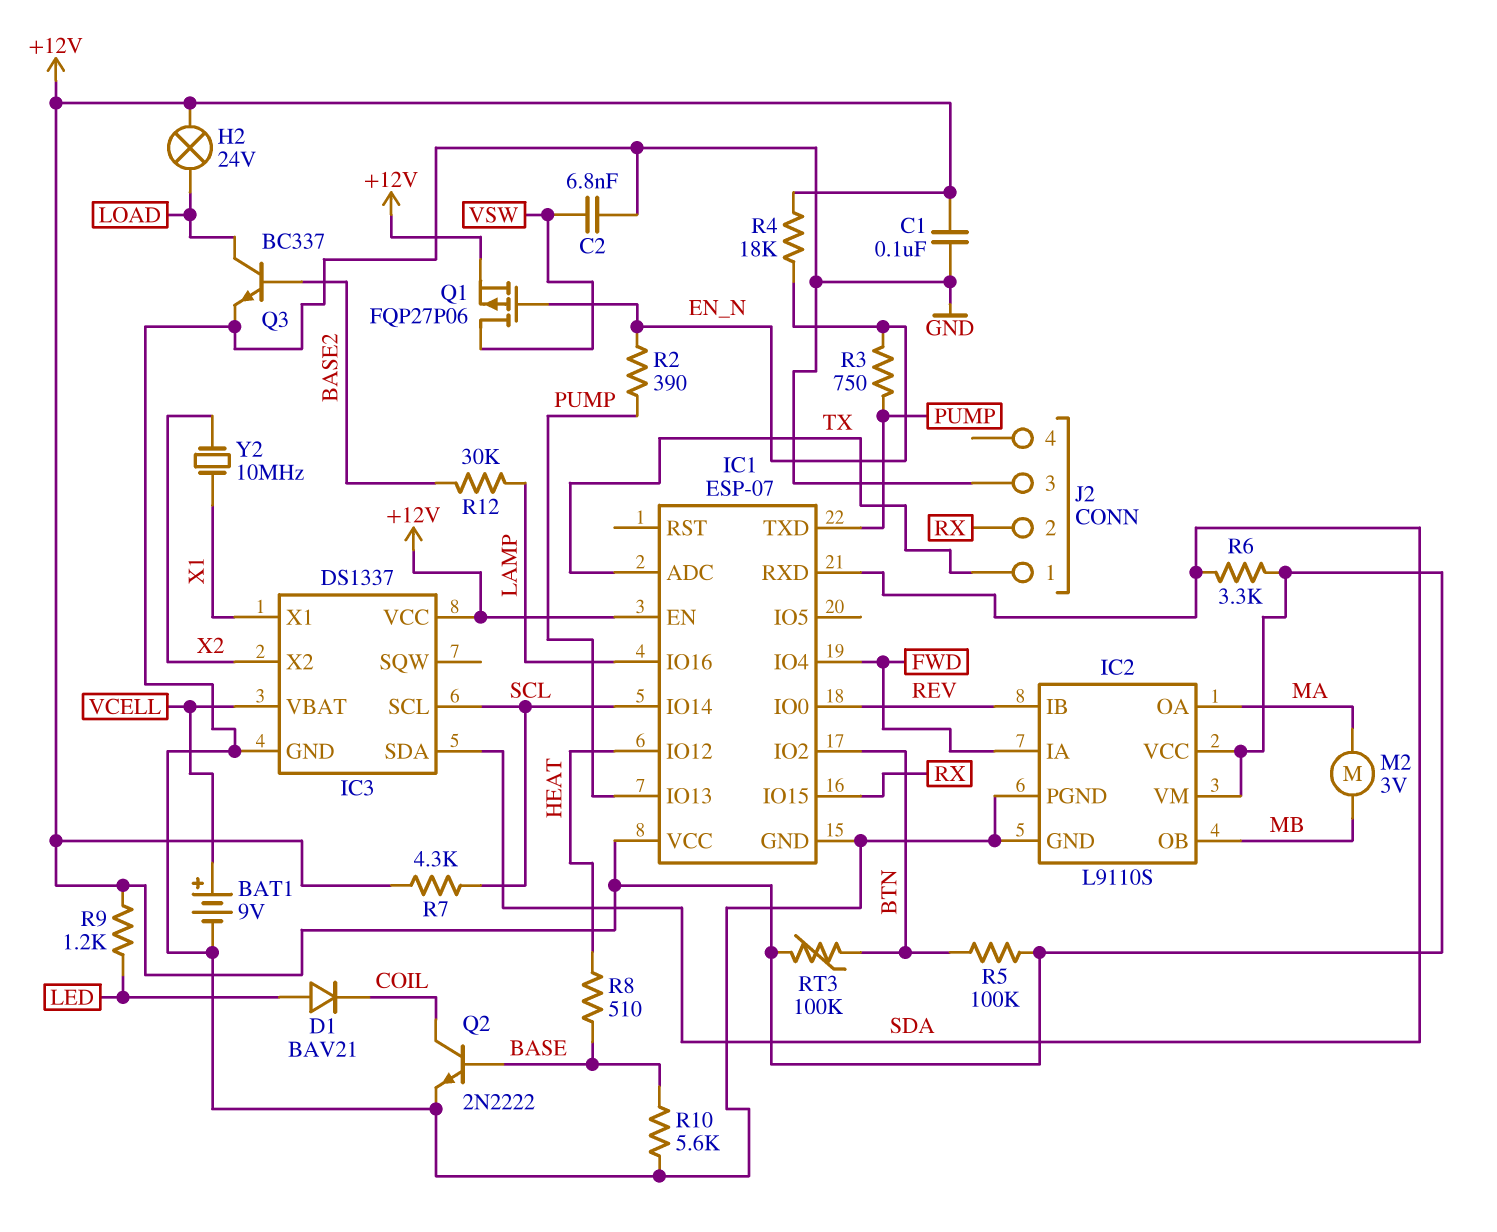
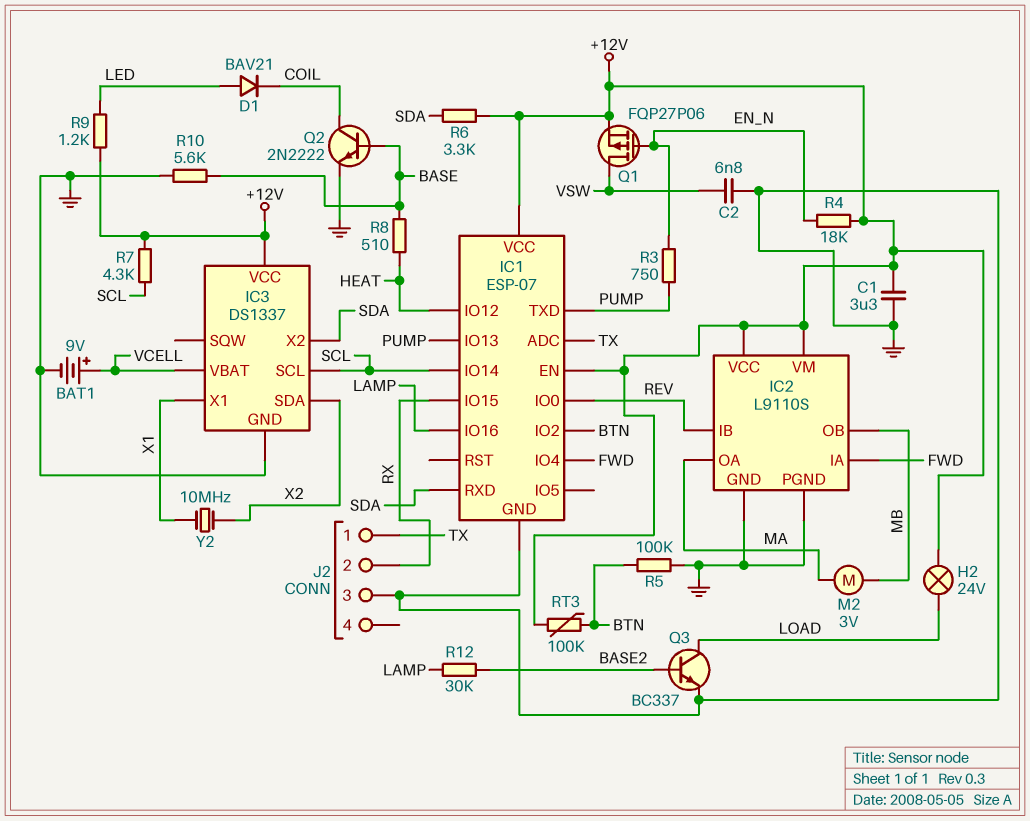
C1: 100nF (+12V, GND) -> 3.3uF (+12V, GND)
IC3 pin SDA: SDA -> X2
IC3 pin X2: X2 -> SDA
R2: 390 (EN_N, PUMP) -> none
R5: 100k (+12V, BTN) -> 100k (BTN, GND)

